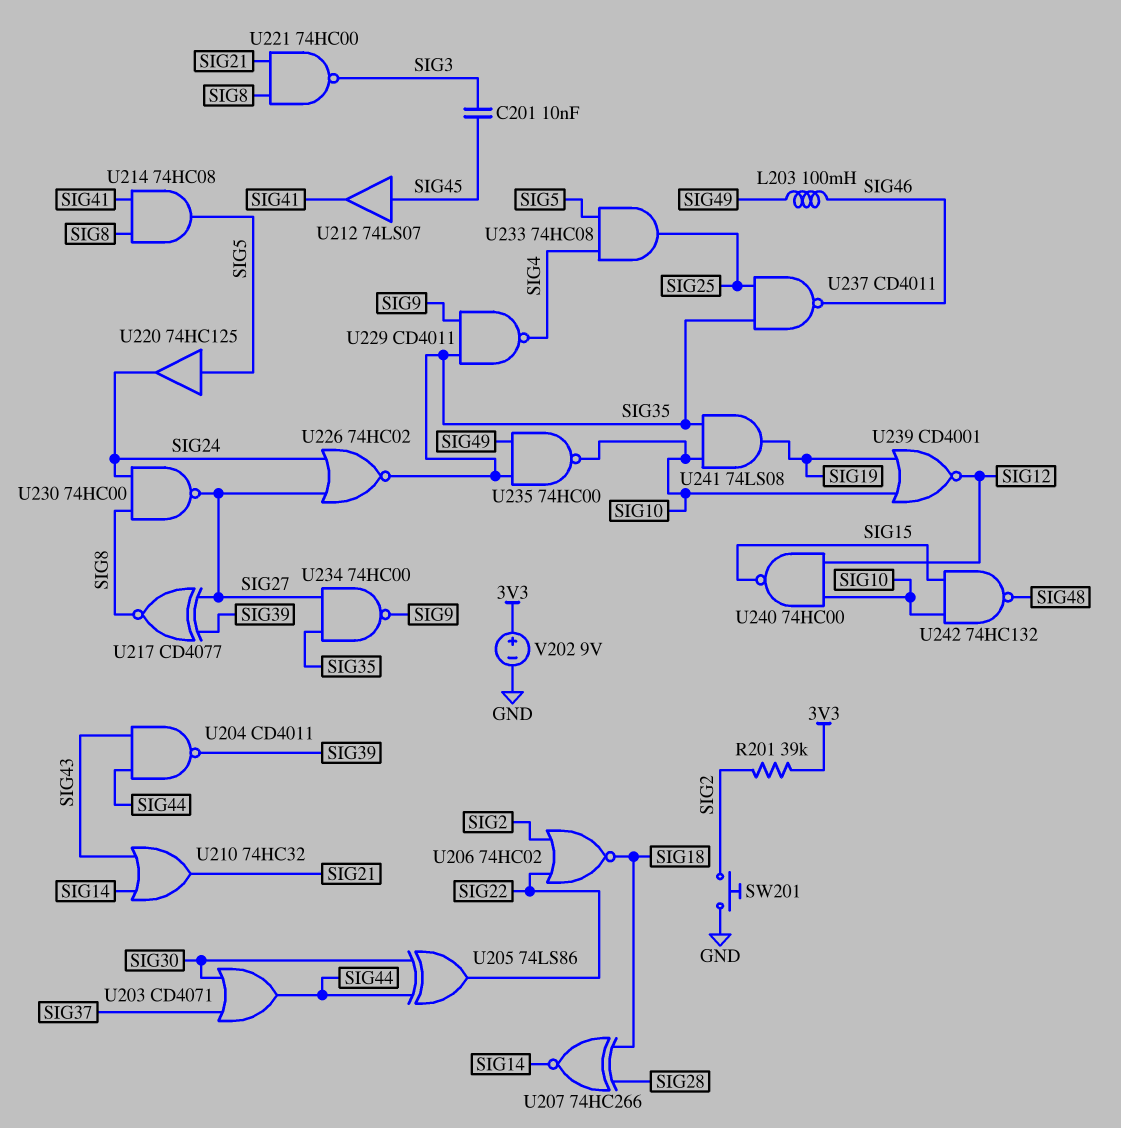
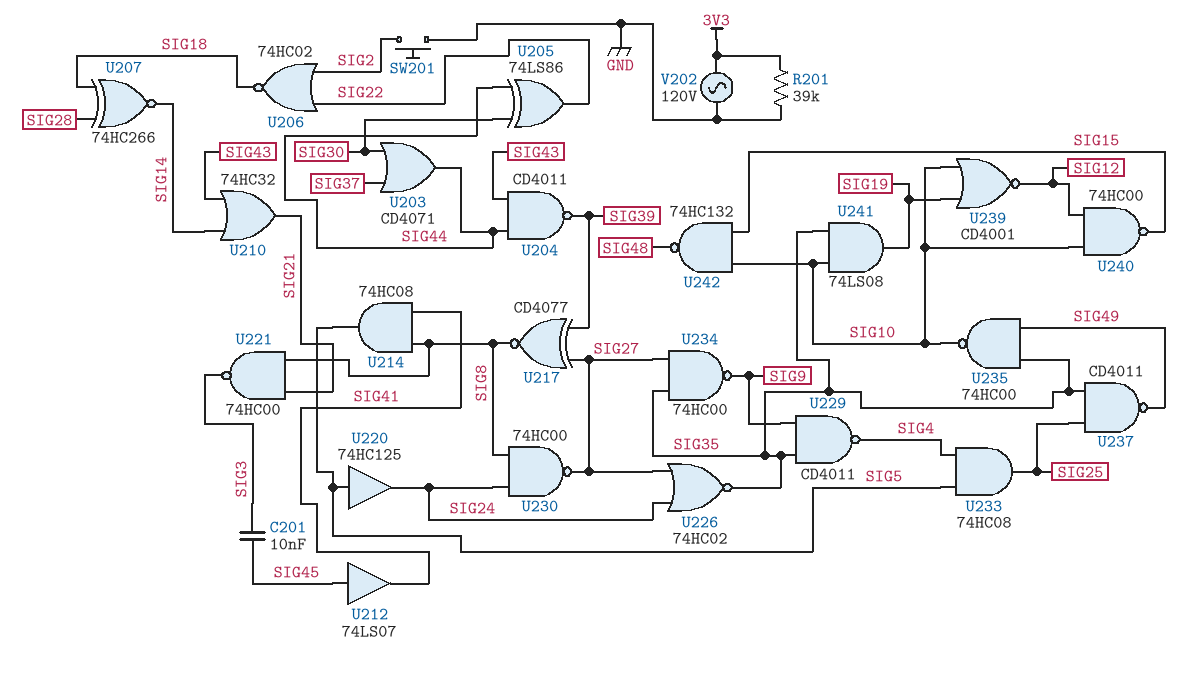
L203: 100mH (SIG46, SIG49) -> none
R201: 39k (3V3, SIG2) -> 39k (3V3, GND)
U237: NAND CD4011 (in SIG25, in SIG35, out SIG46) -> NAND CD4011 (in SIG25, in SIG35, out SIG49)
V202: 9V (plus 3V3, minus GND) -> AC 120V (3V3, GND)

